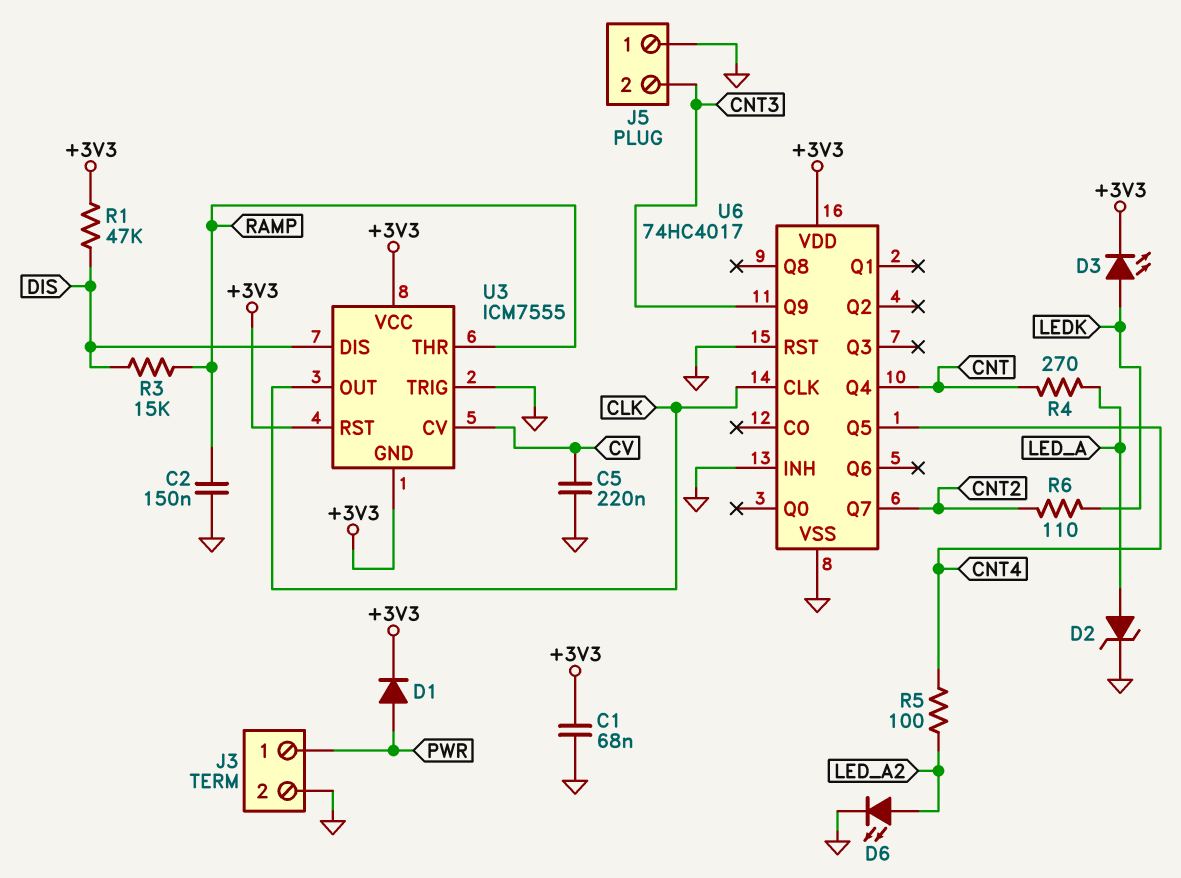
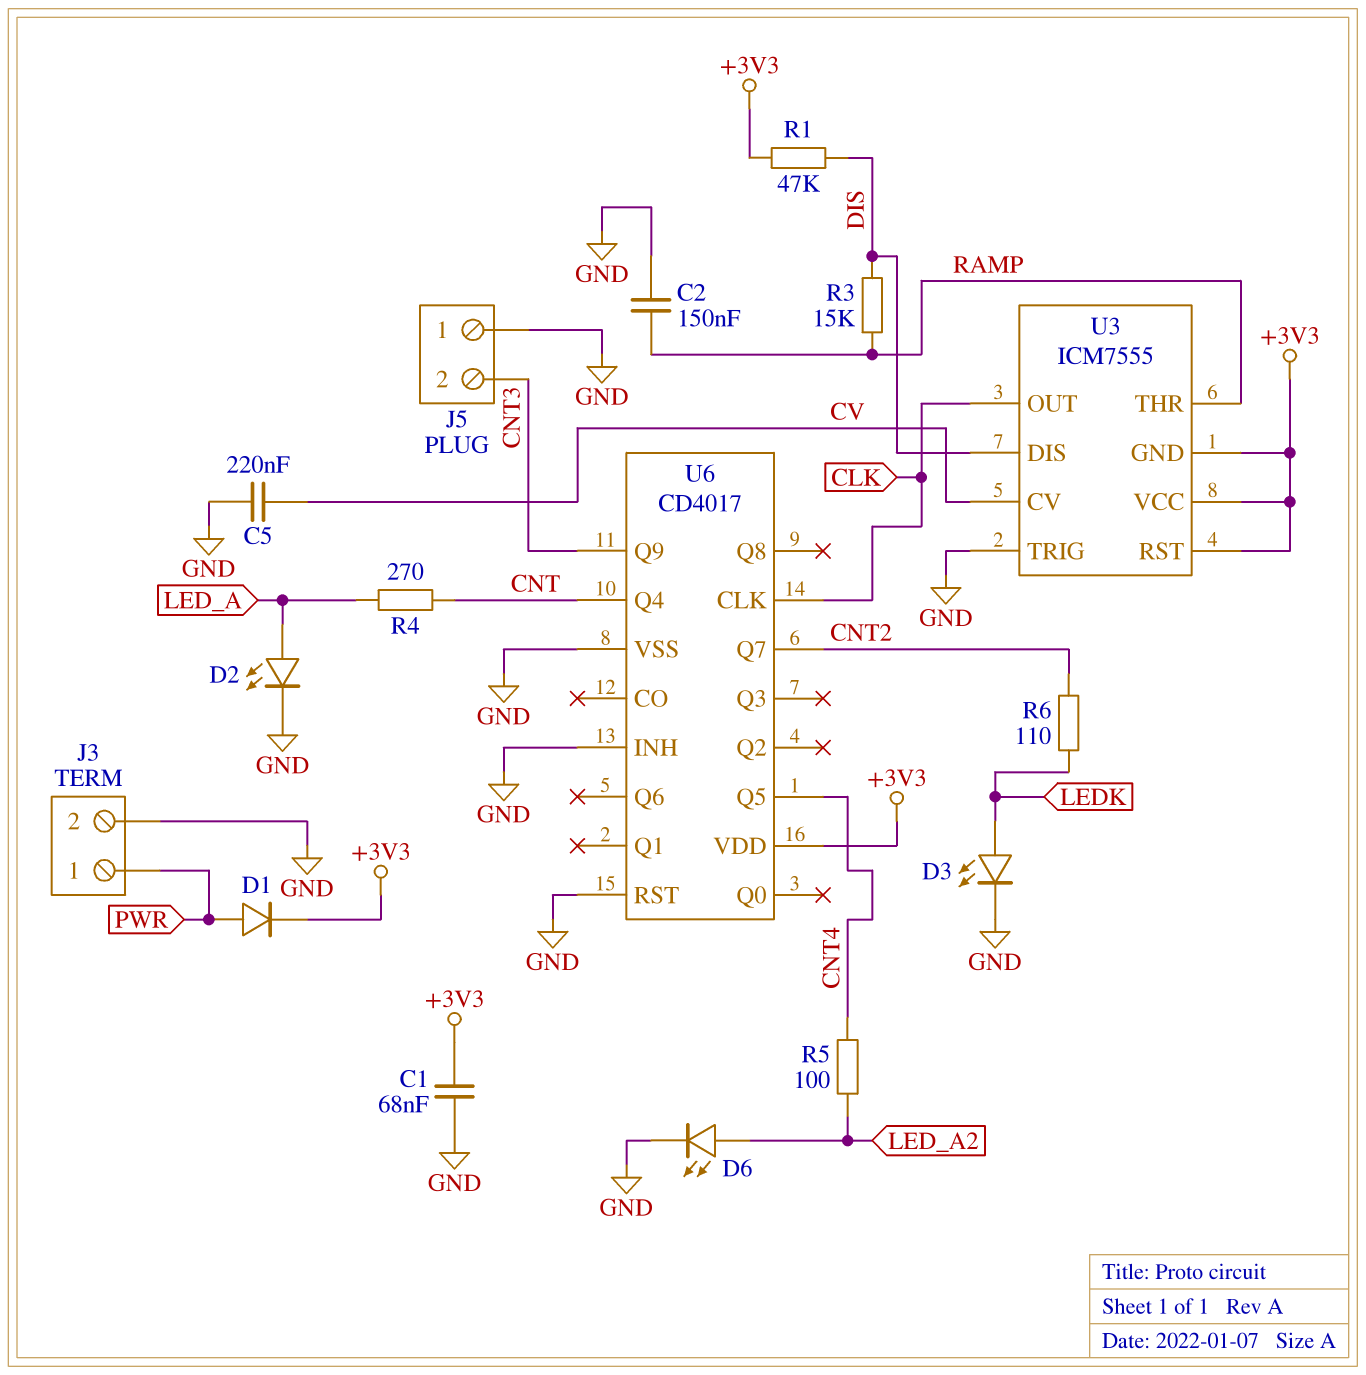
D2: zener (A LED_A, K GND) -> LED (A LED_A, K GND)
D3: LED (A LEDK, K +3V3) -> LED (A LEDK, K GND)
U6: 74HC4017 -> CD4017

